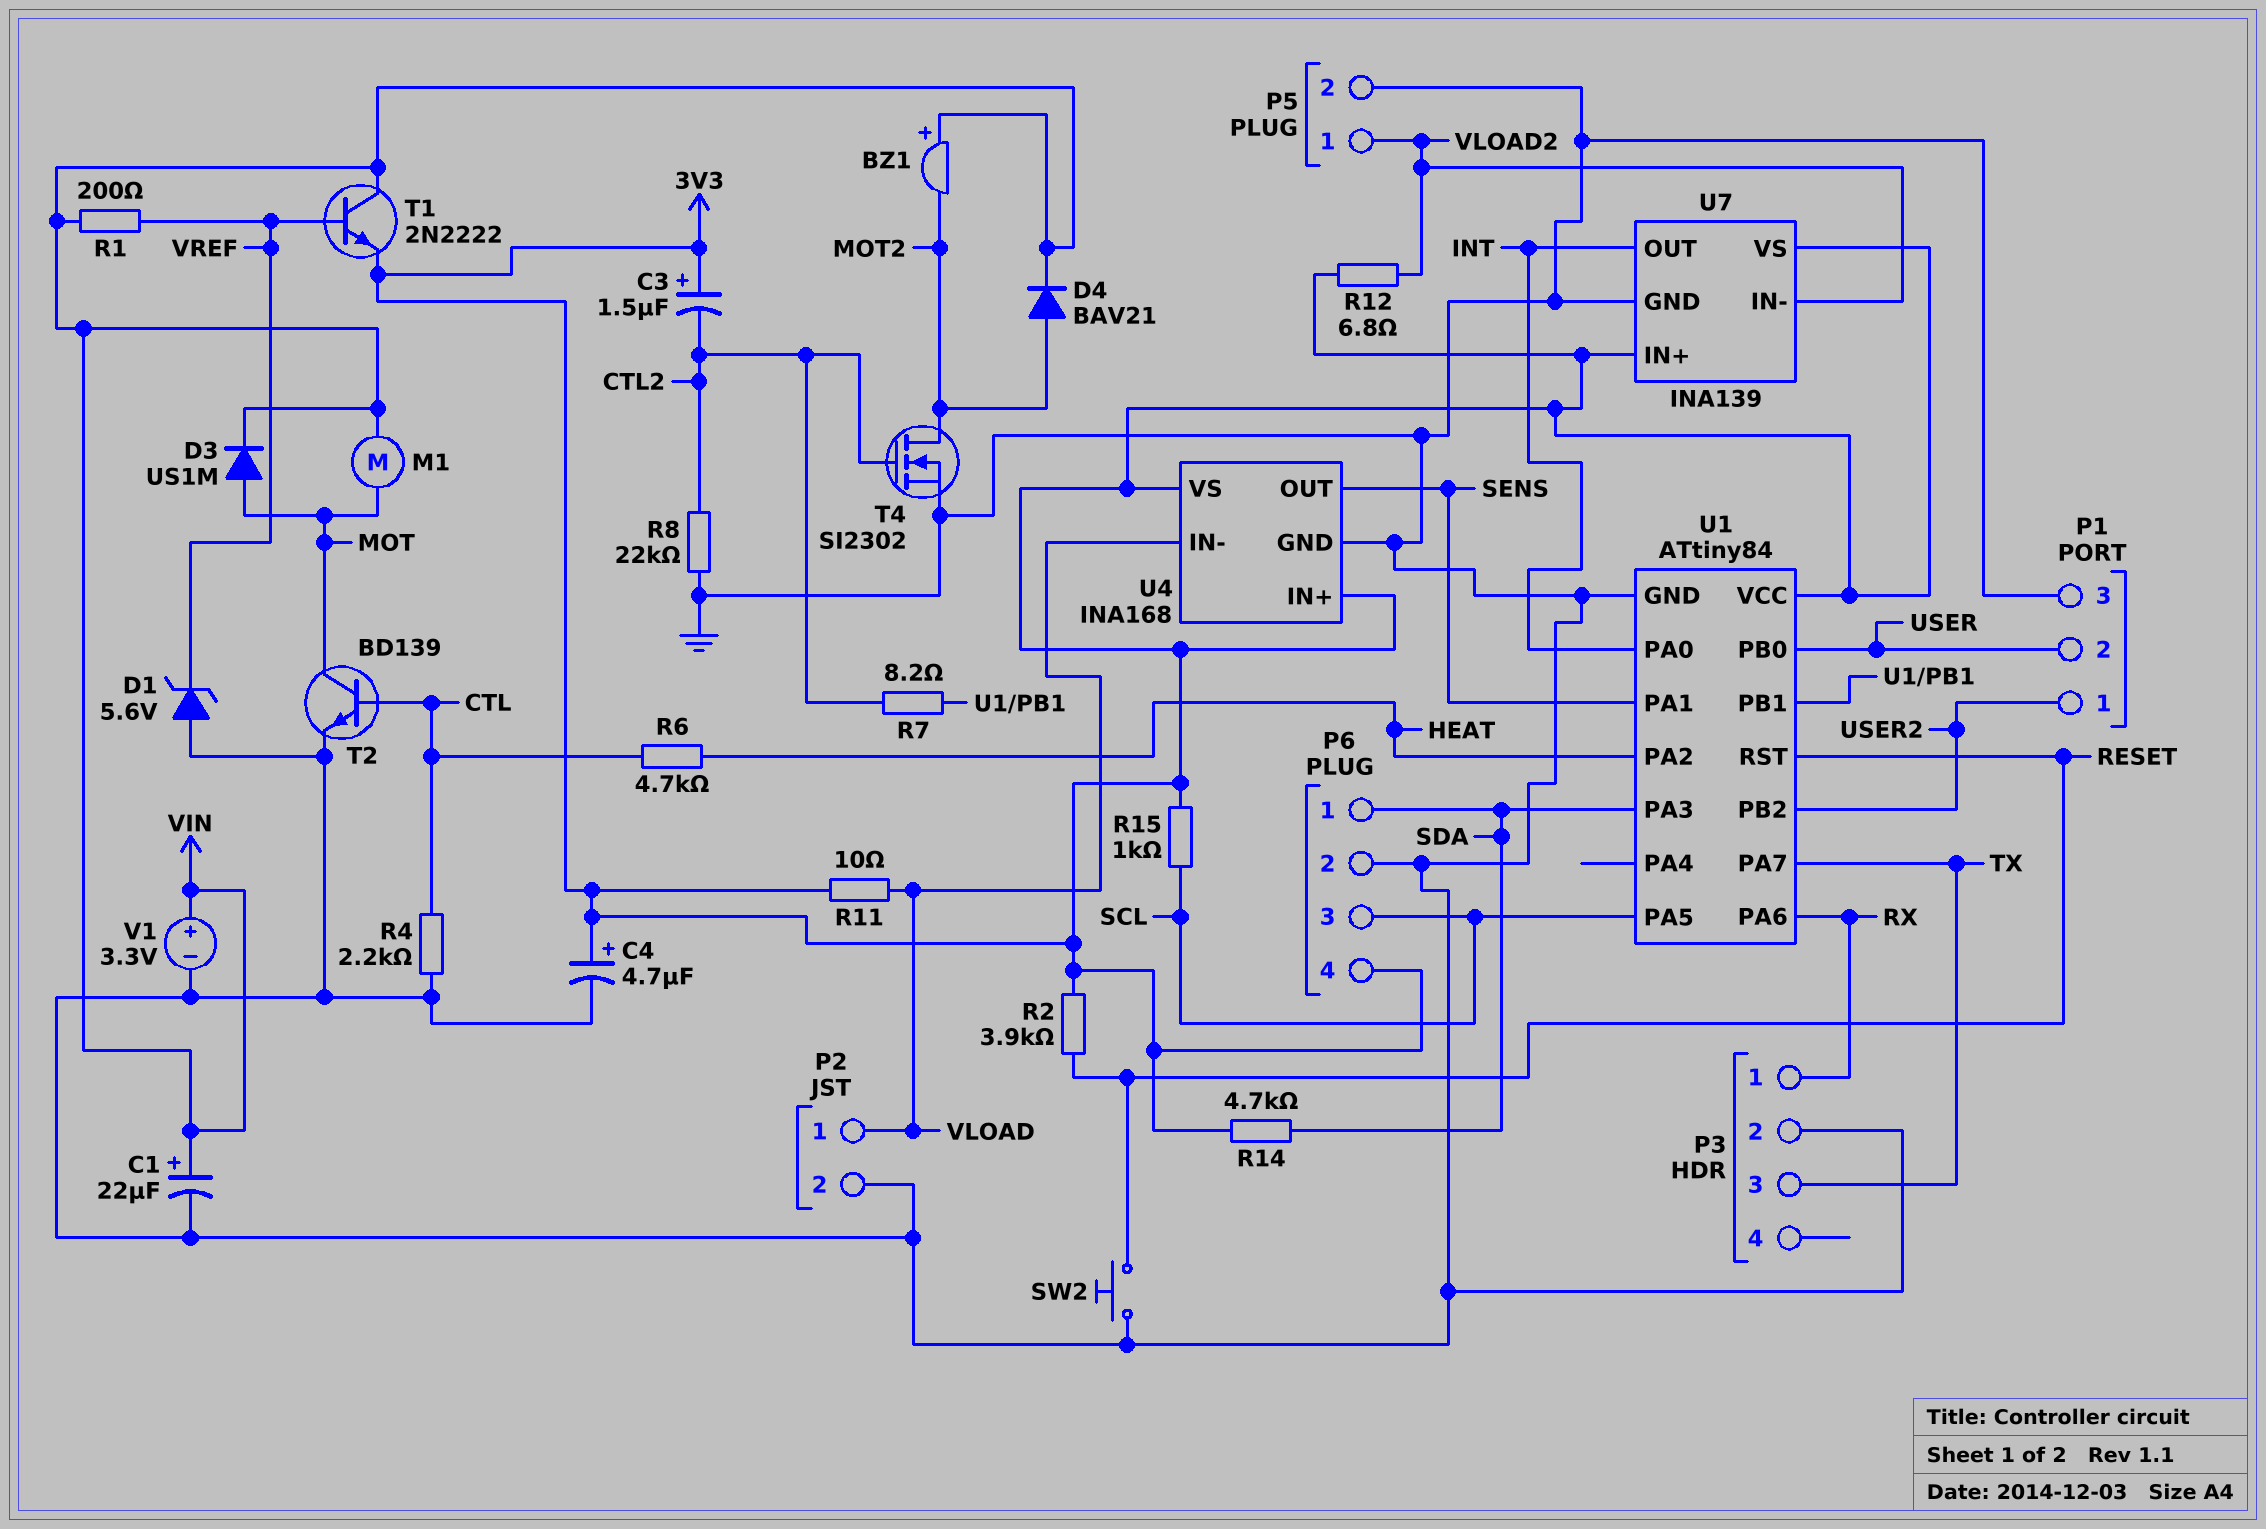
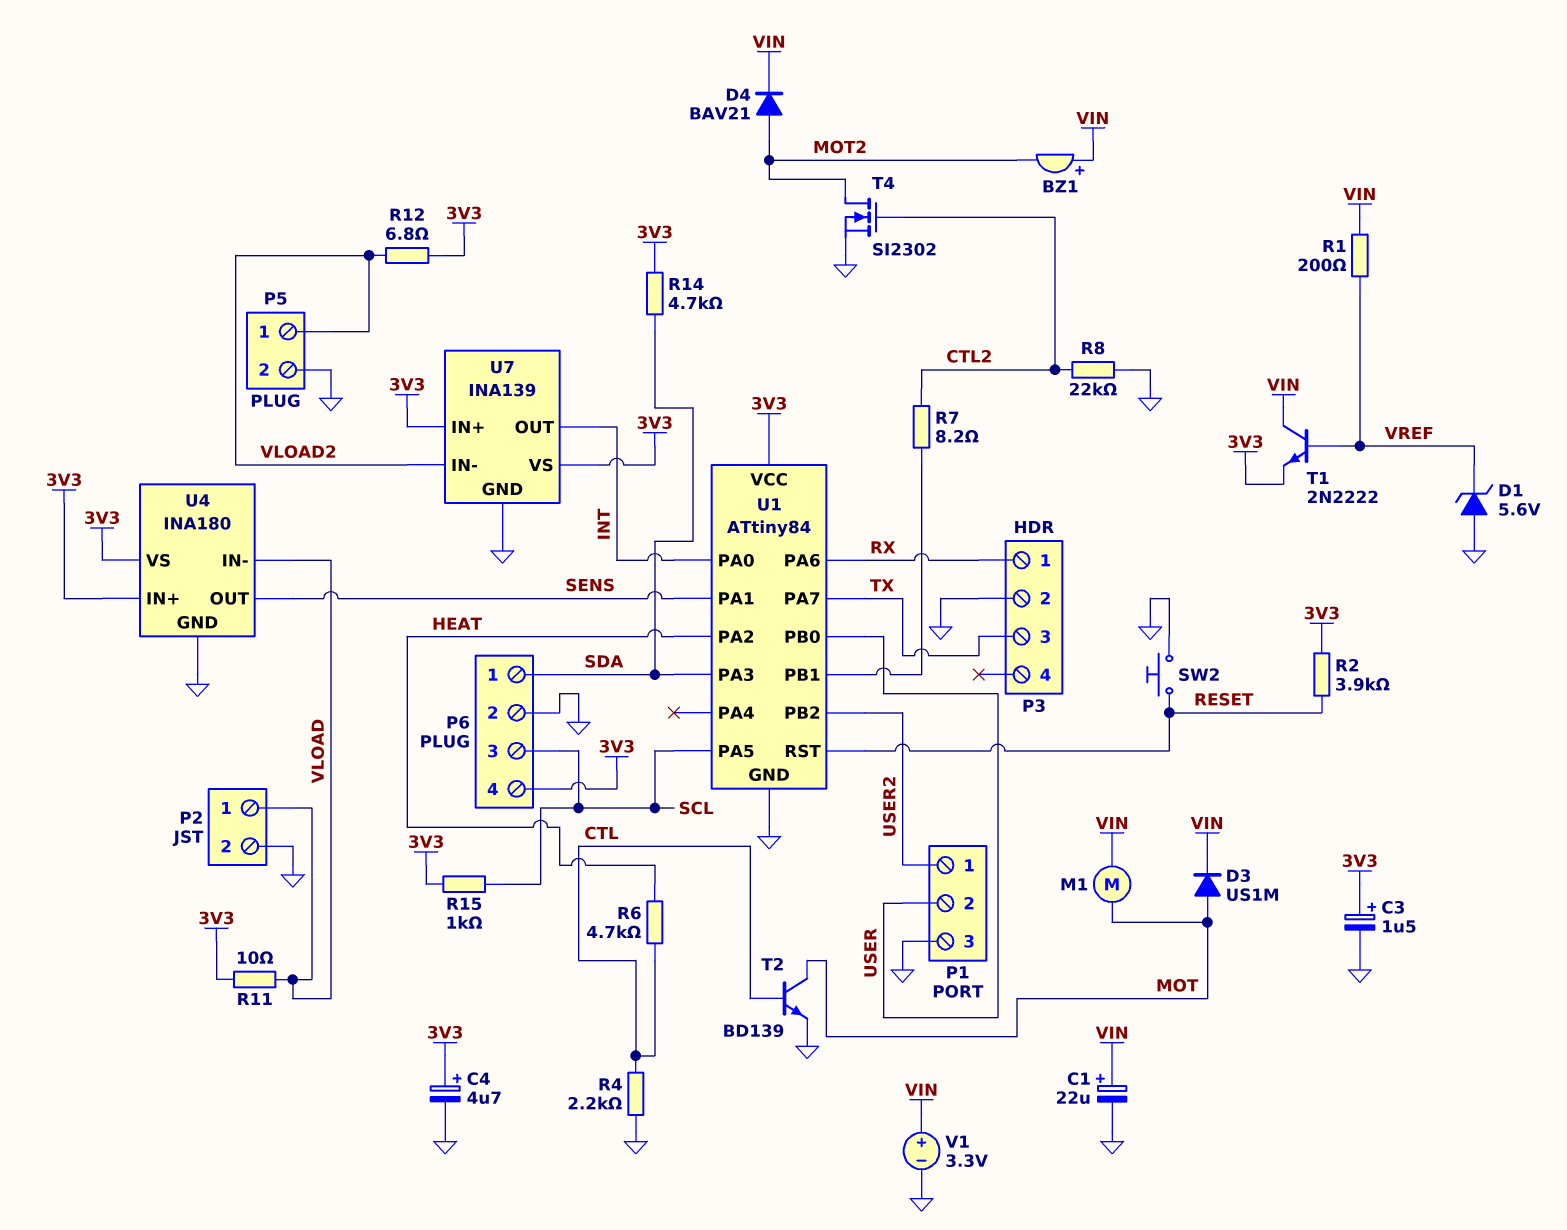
C3: 1.5uF (plus 3V3, minus CTL2) -> 1.5uF (plus 3V3, minus GND)
U4: INA168 -> INA180

